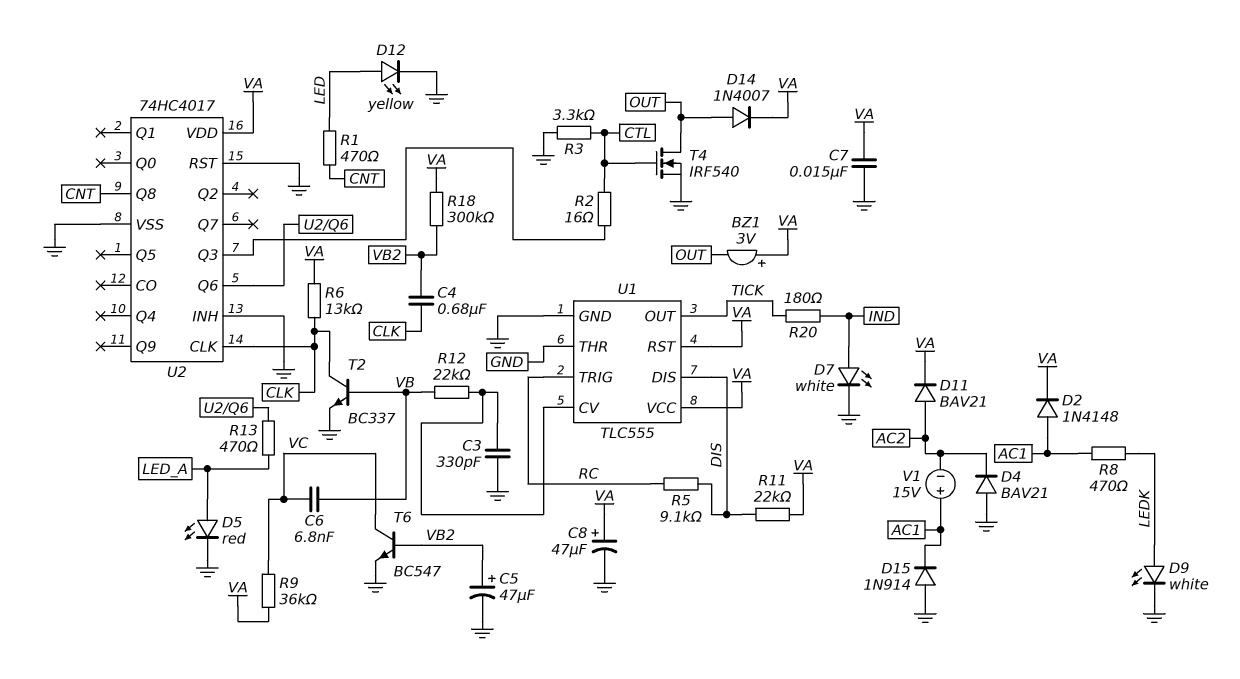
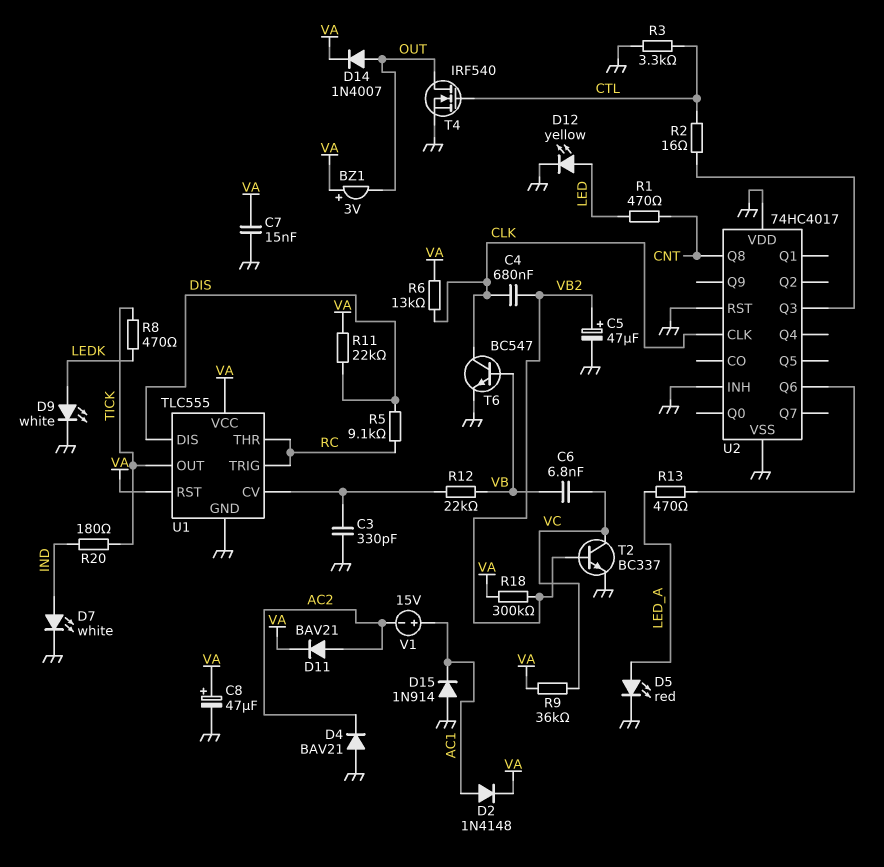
R8: 470 (AC1, LEDK) -> 470 (LEDK, TICK)
T2: NPN BC337 (B VB, C CLK, E GND) -> NPN BC337 (B VB2, C VC, E GND)
T6: NPN BC547 (B VB2, C VC, E GND) -> NPN BC547 (B VB, C CLK, E GND)
U1 pin THR: GND -> RC
U2 pin VDD: VA -> GND

